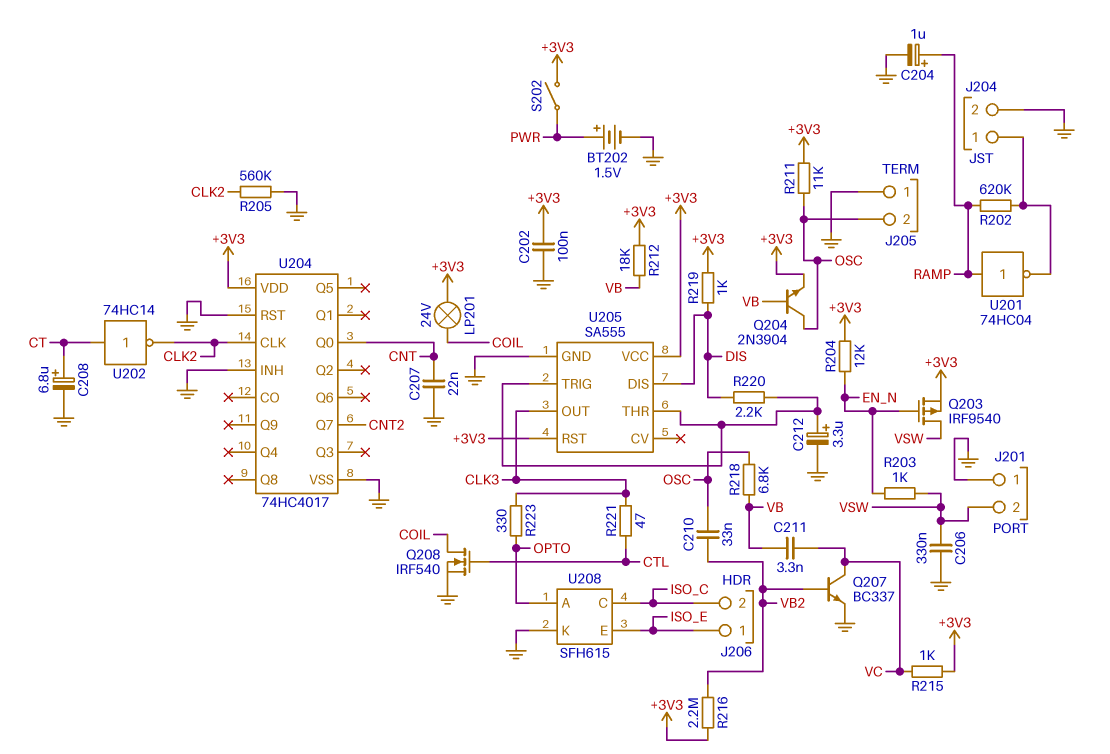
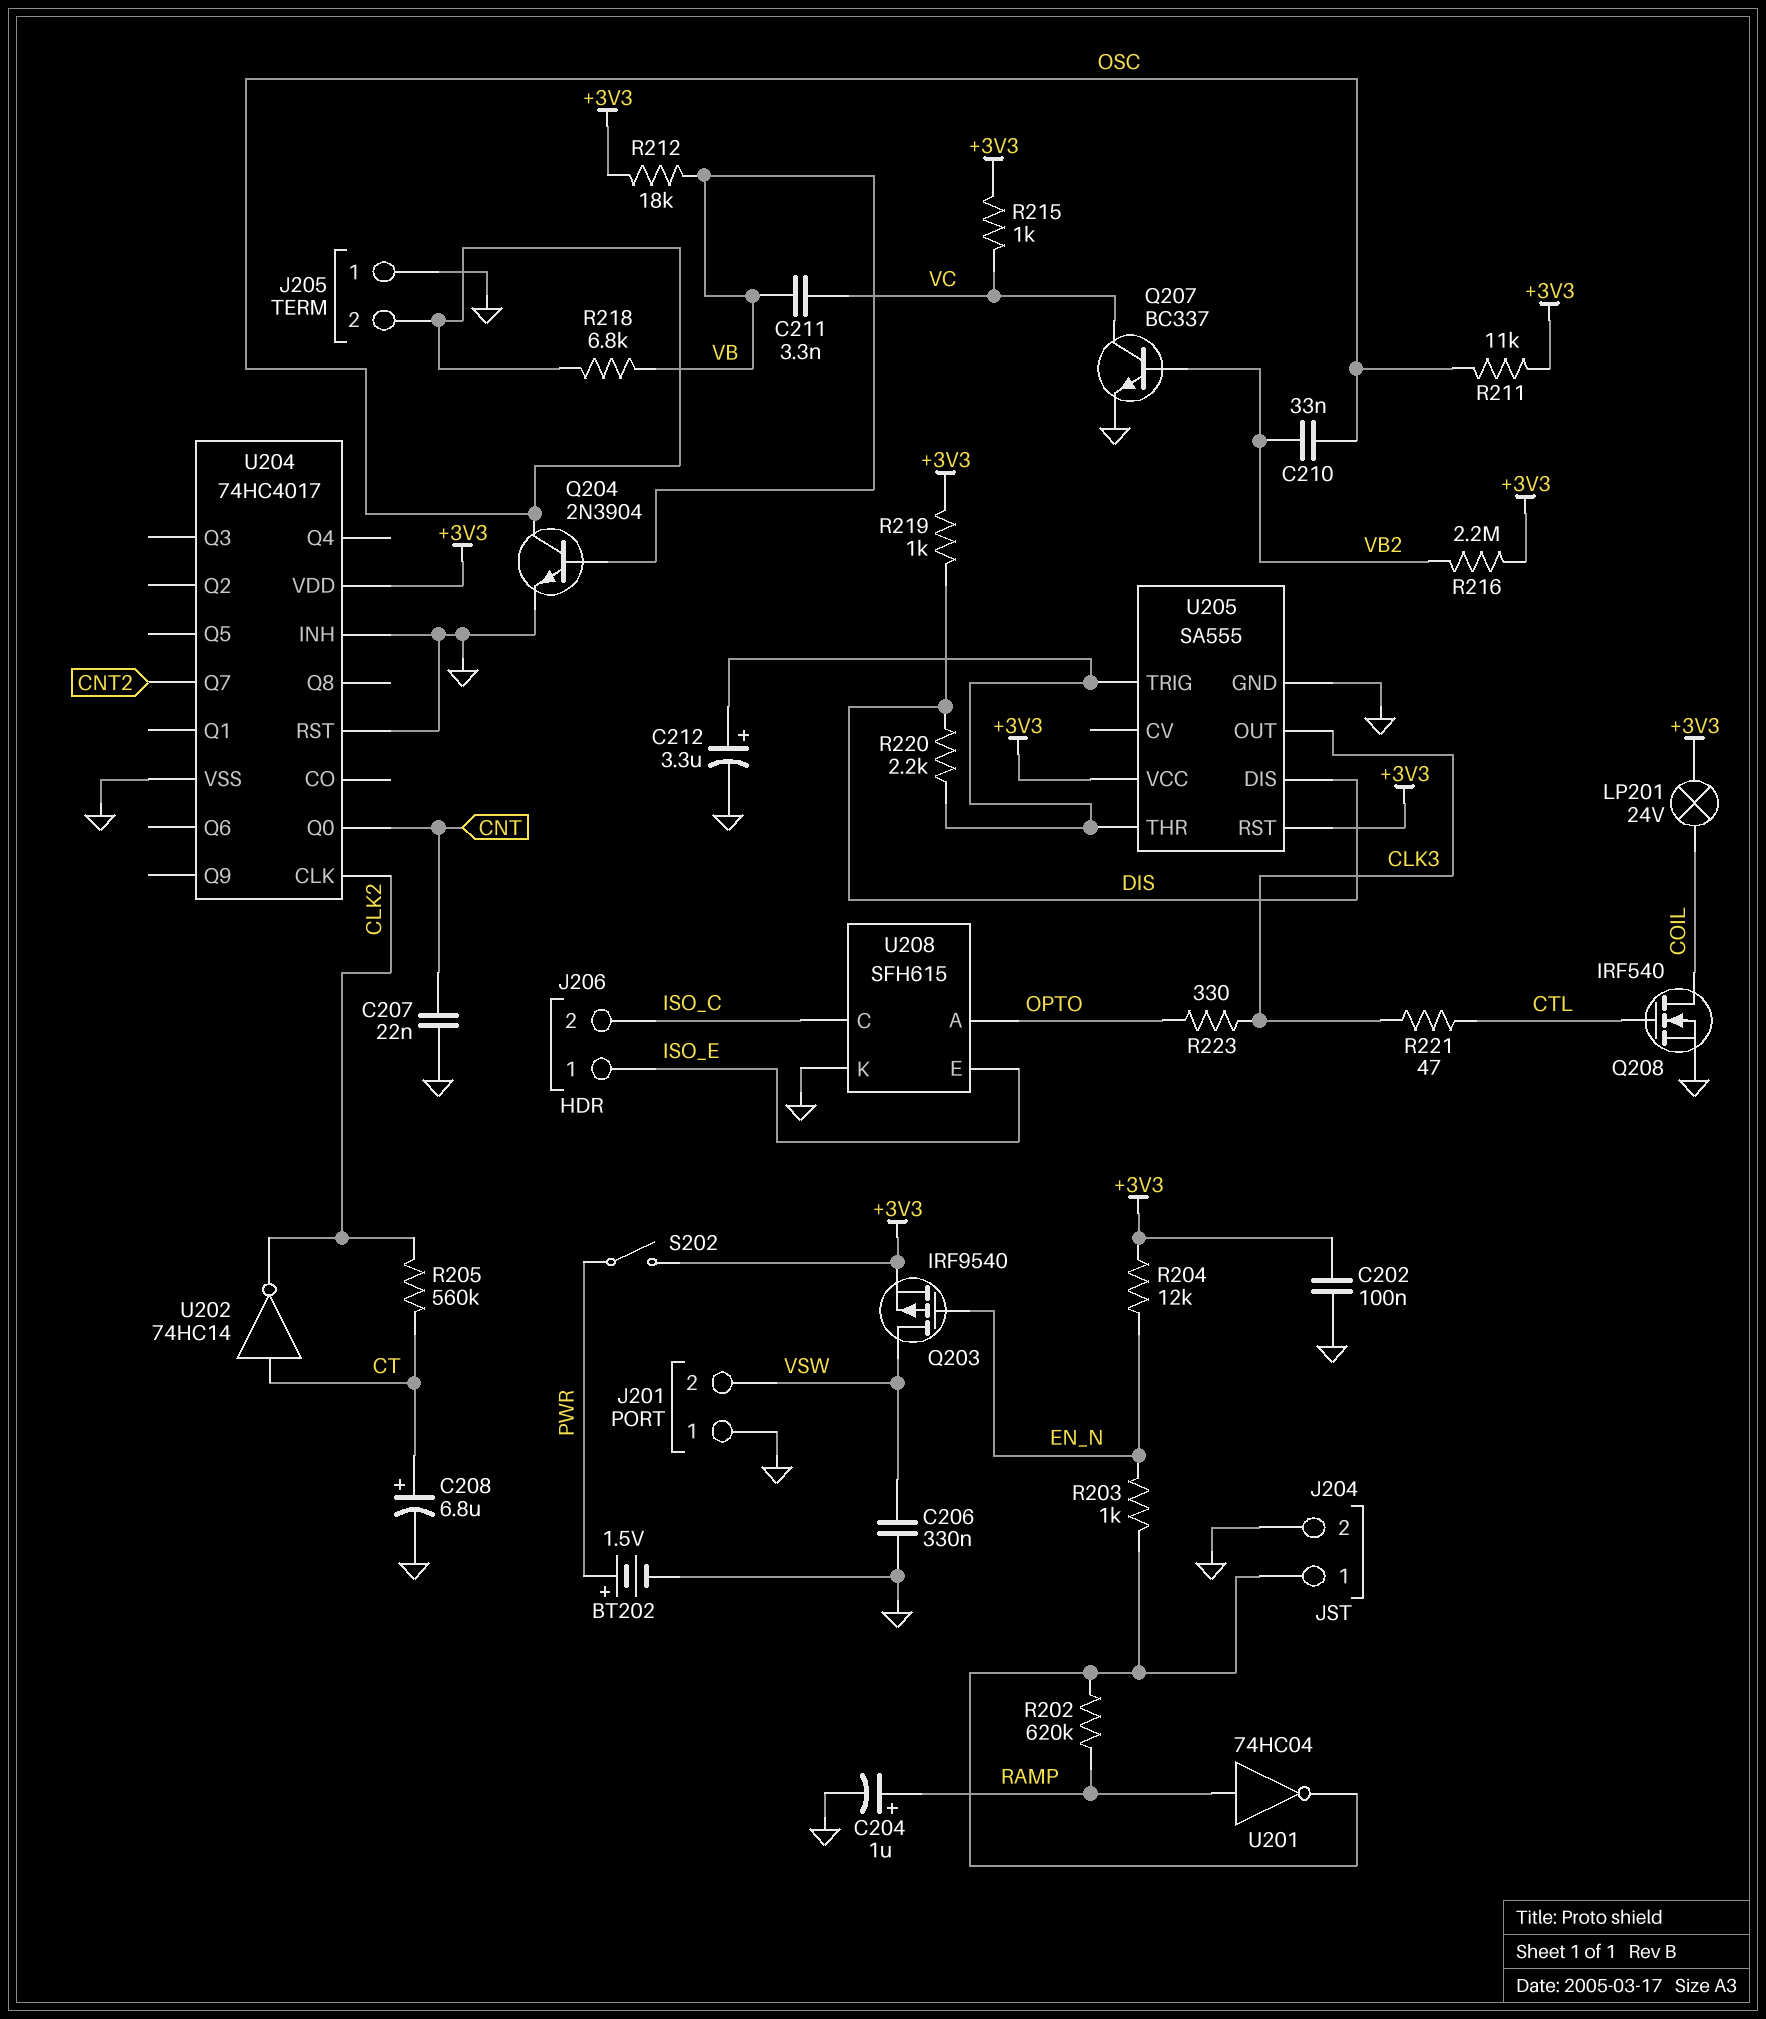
Q204: NPN 2N3904 (B VB, C OSC, E +3V3) -> NPN 2N3904 (B VB, C OSC, E GND)
R203: 1k (EN_N, VSW) -> 1k (EN_N, J204/1)
R205: 560k (CLK2, GND) -> 560k (CLK2, CT)

